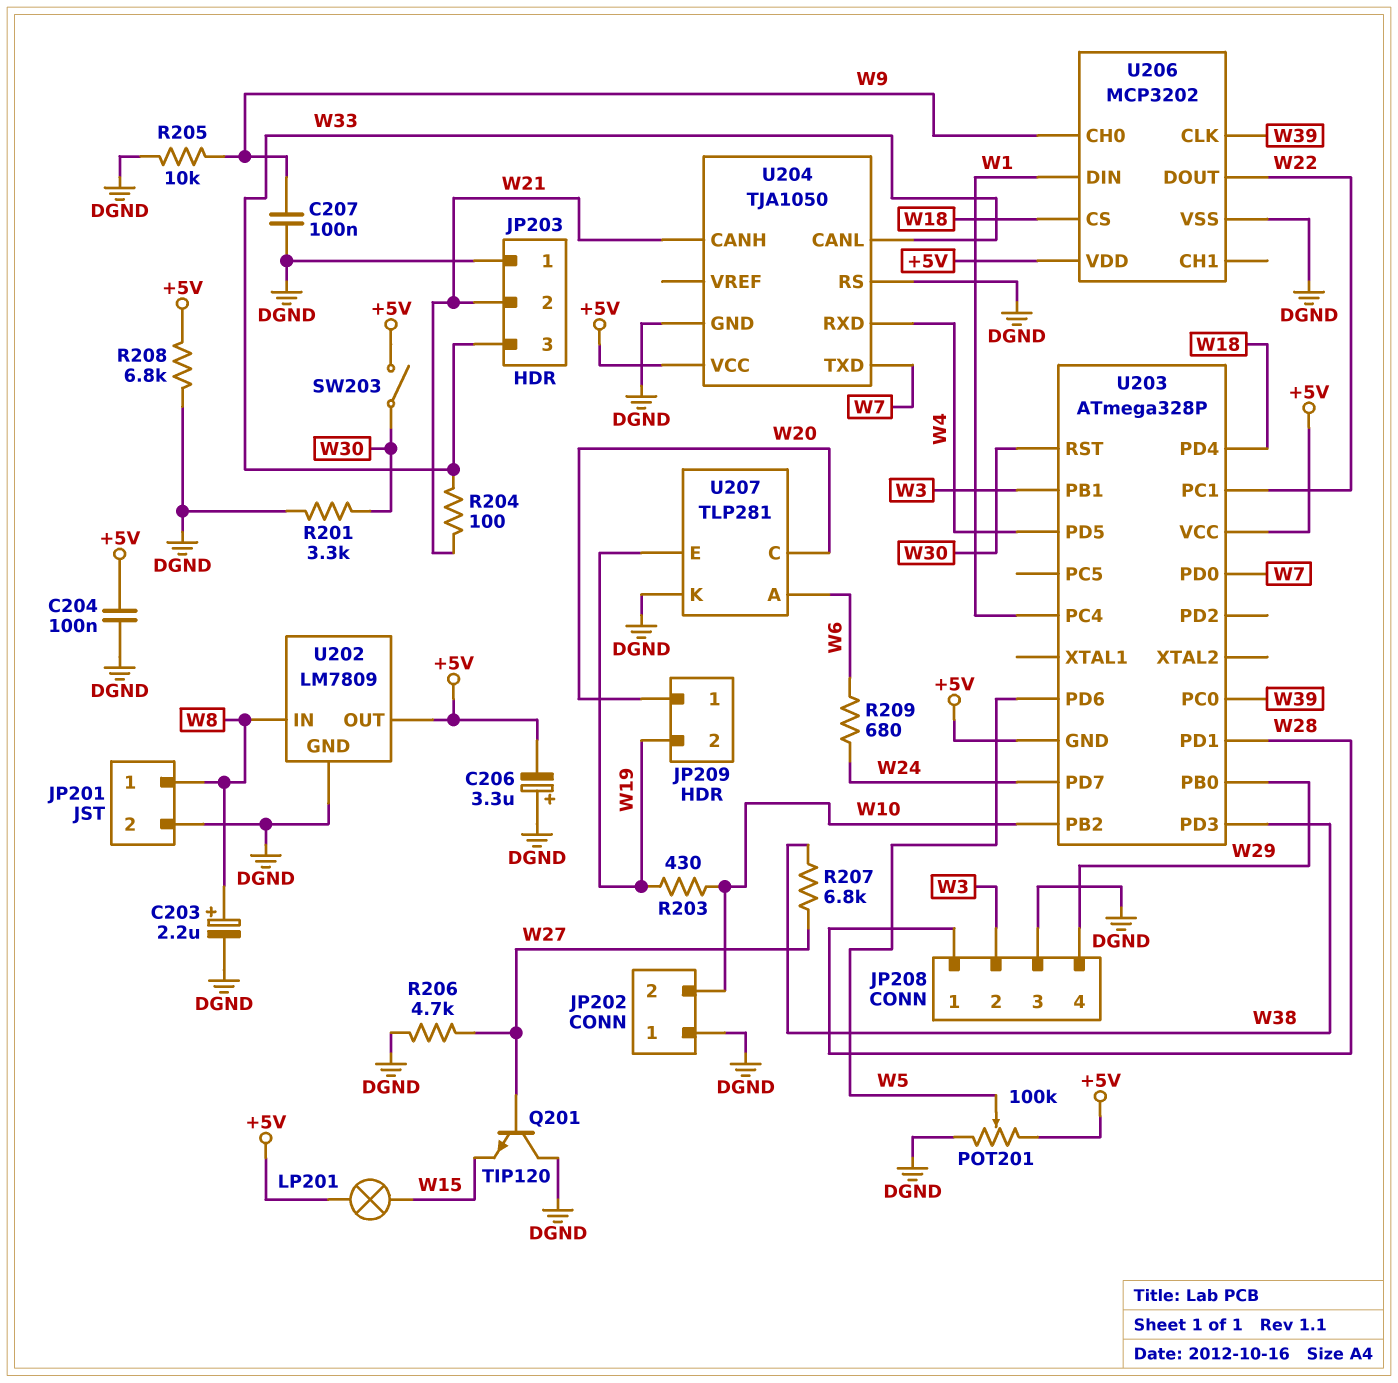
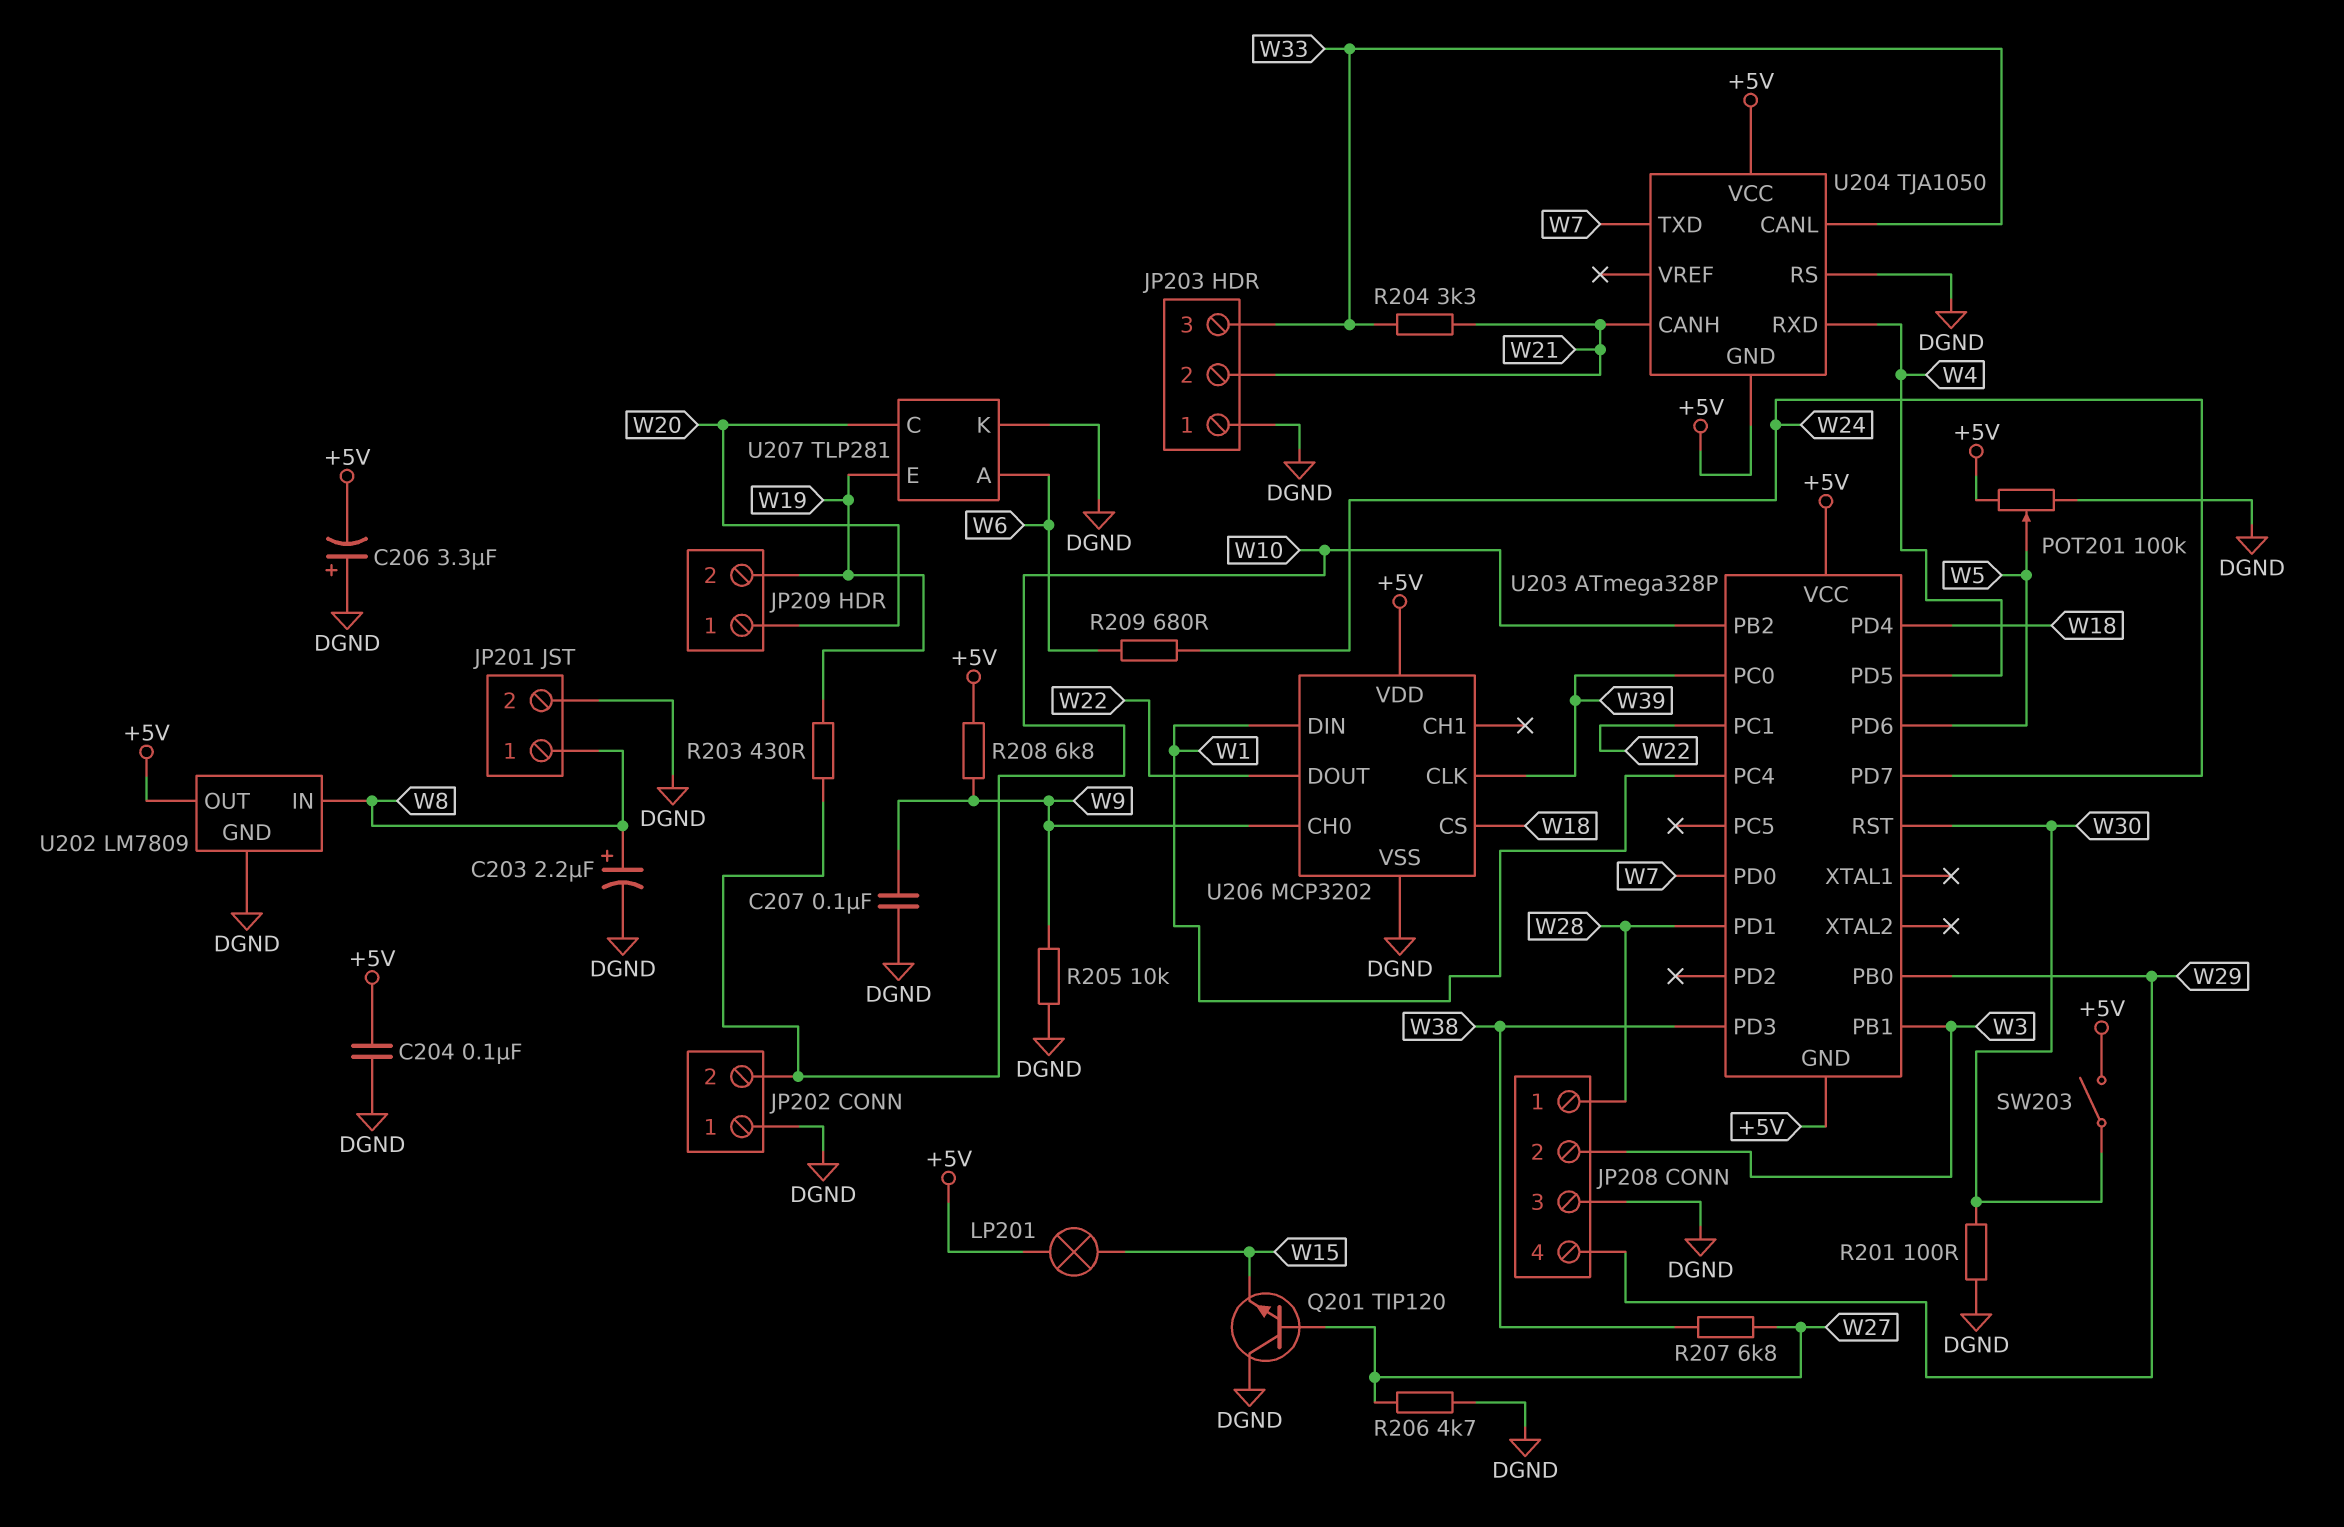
R201: 3.3k (DGND, W30) -> 100 (DGND, W30)
R204: 100 (W21, W33) -> 3.3k (W21, W33)
R208: 6.8k (+5V, DGND) -> 6.8k (+5V, W9)
U204 pin GND: DGND -> +5V

